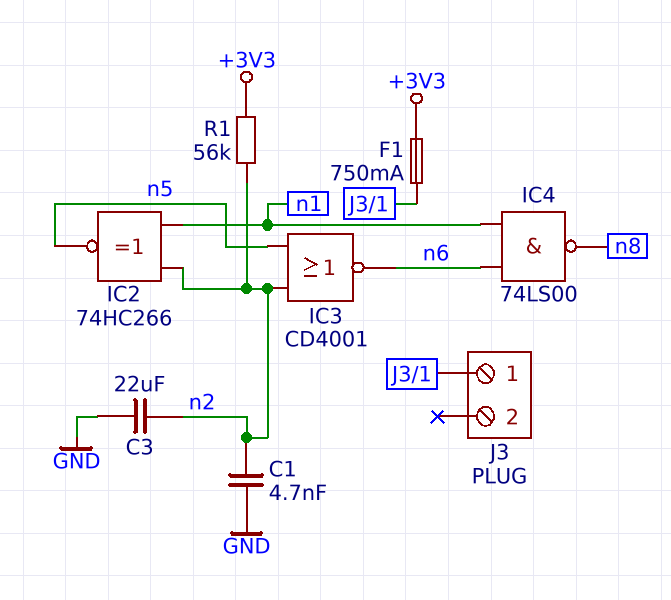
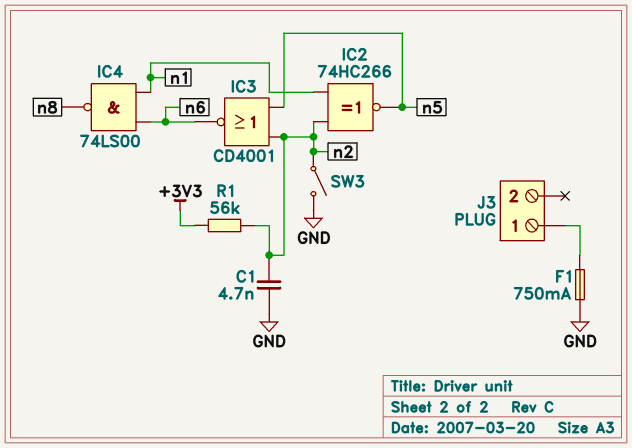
C3: 22uF (GND, n2) -> none
F1: 750mA (+3V3, J3/1) -> 750mA (GND, J3/1)
SW3: none -> switch (GND, n2)

